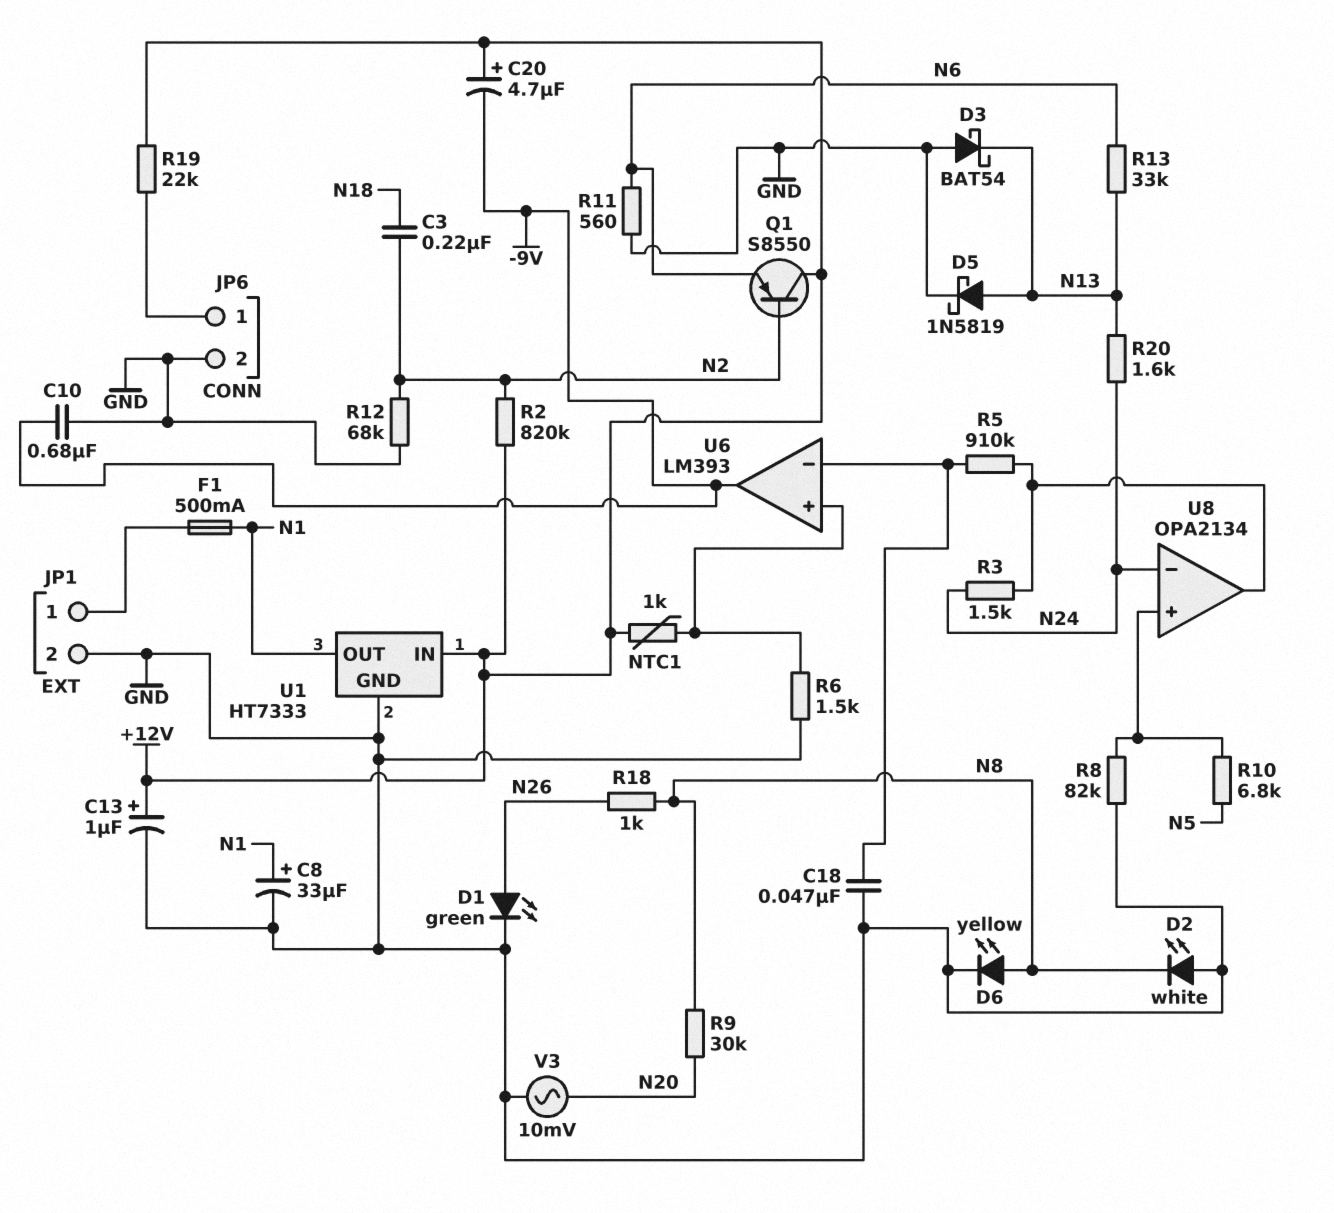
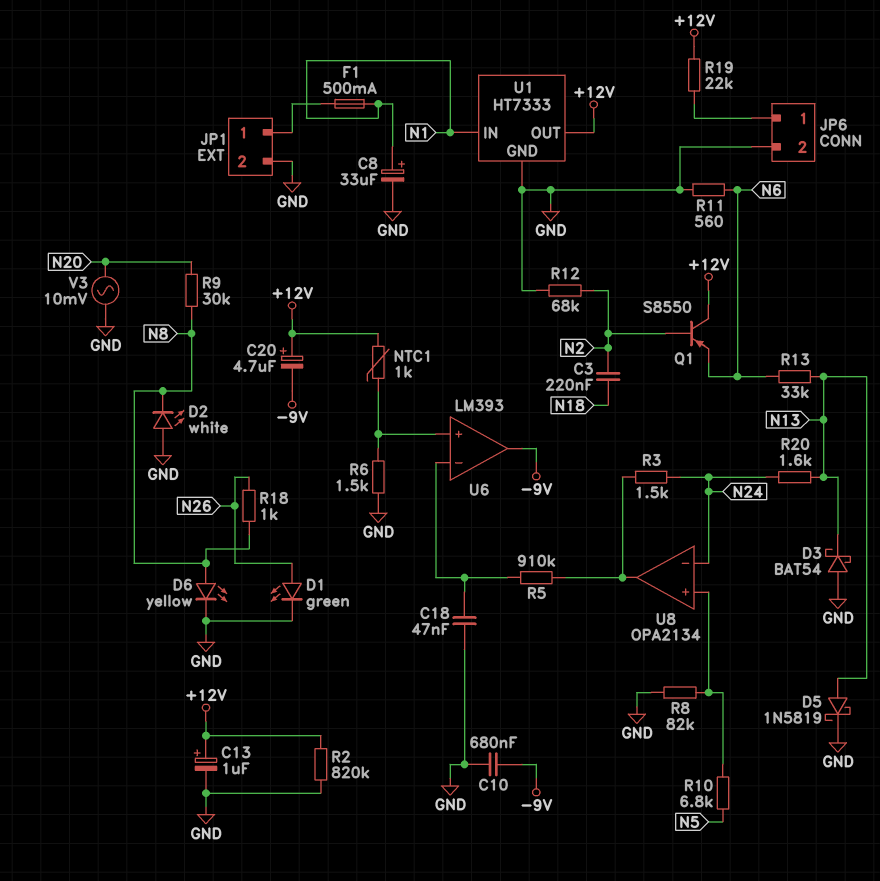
R2: 820k (+12V, N2) -> 820k (+12V, GND)
U1 pin IN: +12V -> N1
U1 pin OUT: N1 -> +12V

